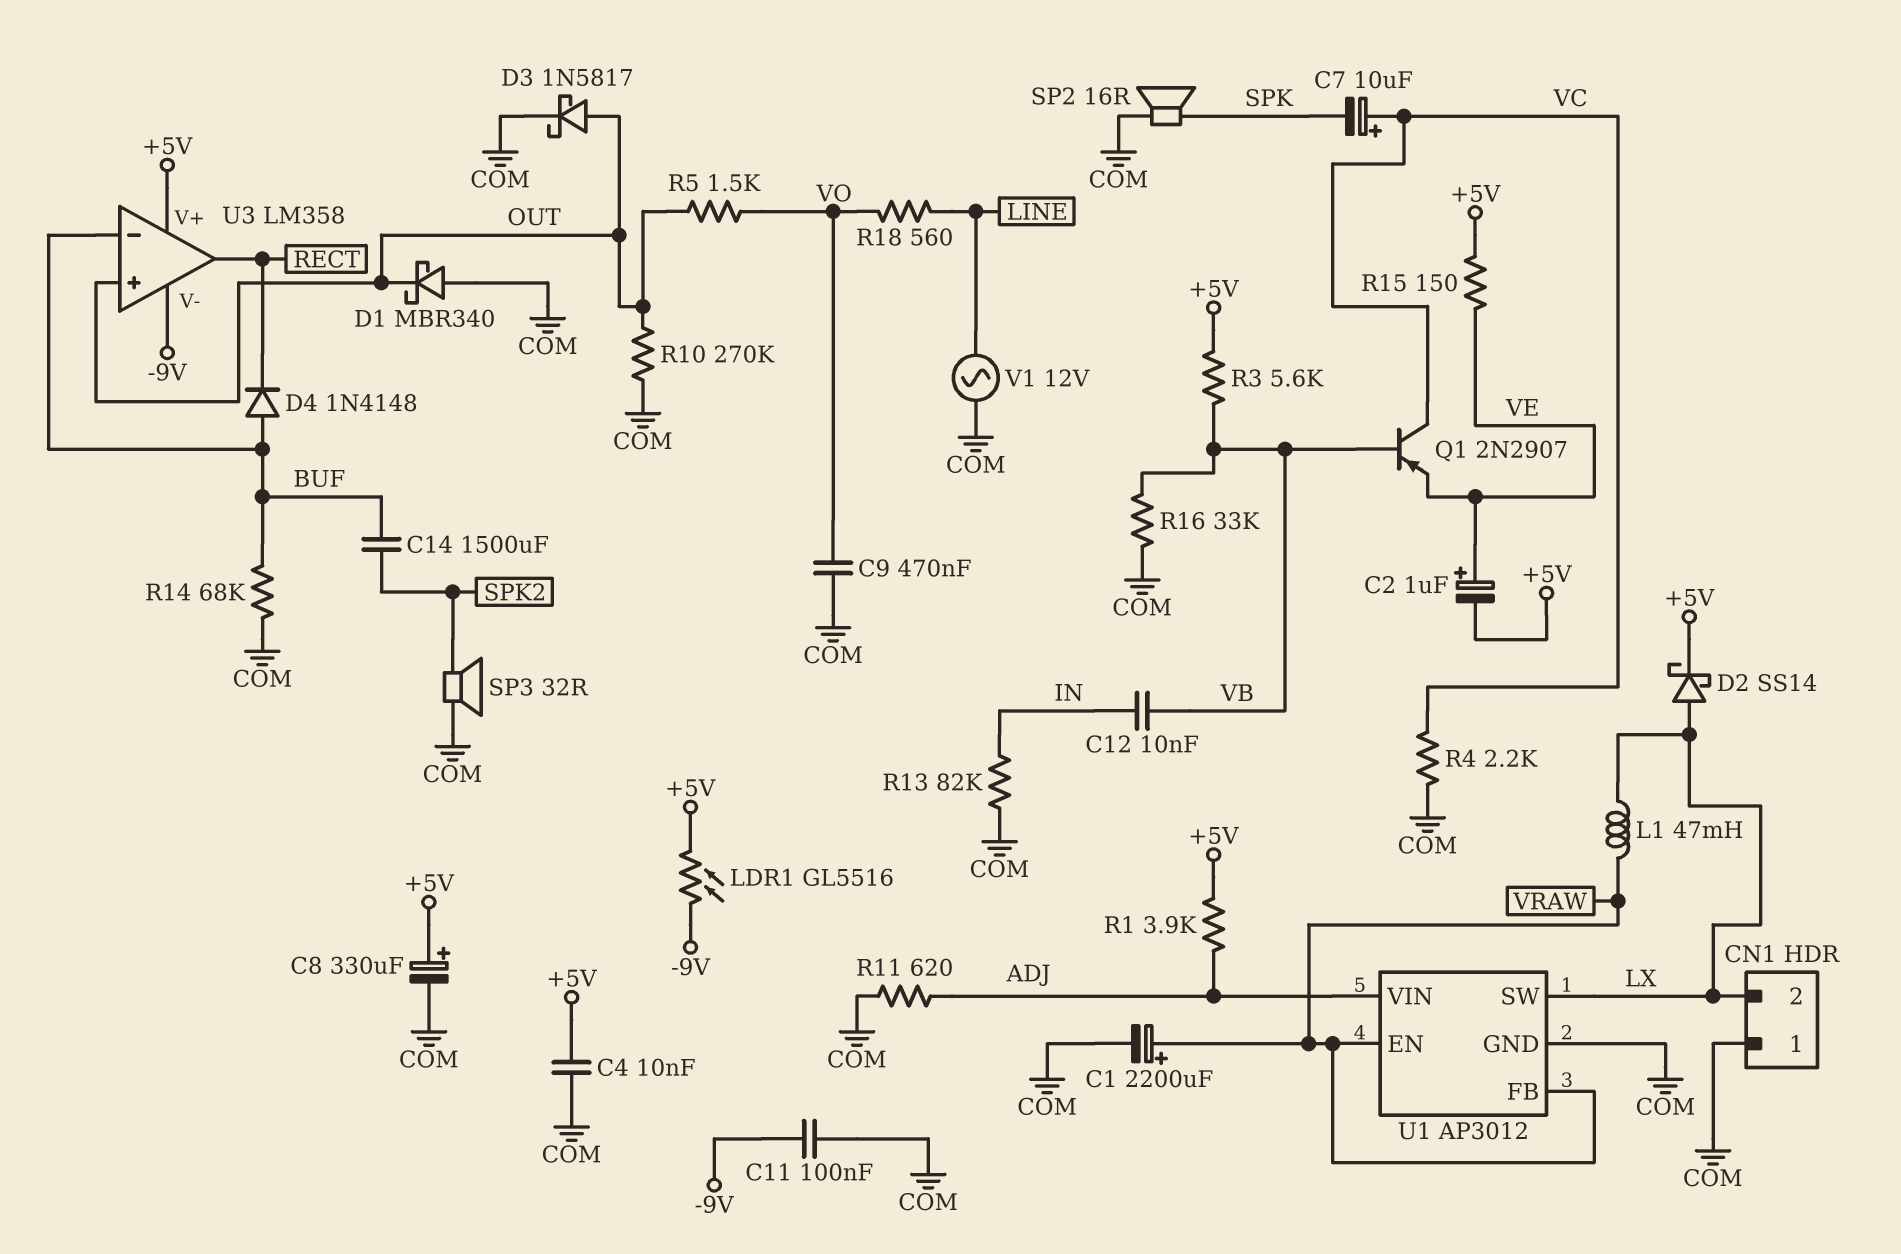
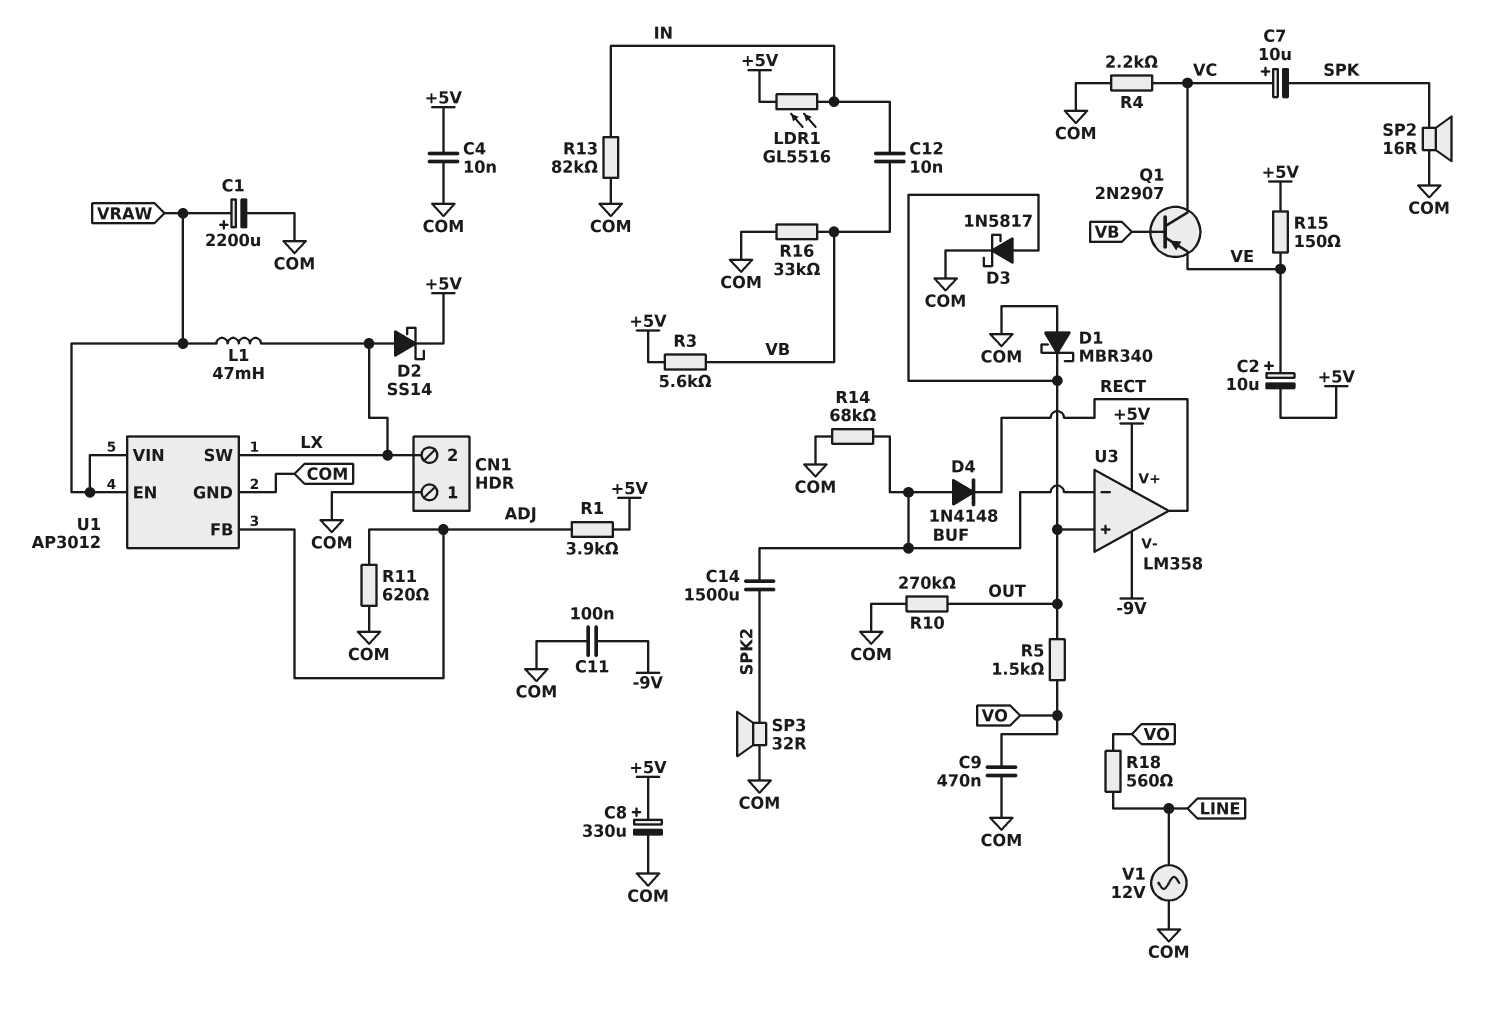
C2: 1uF (plus VE, minus +5V) -> 10uF (plus VE, minus +5V)
LDR1: GL5516 (+5V, -9V) -> GL5516 (+5V, IN)
U1 pin FB: VRAW -> ADJ
U1 pin VIN: ADJ -> VRAW

